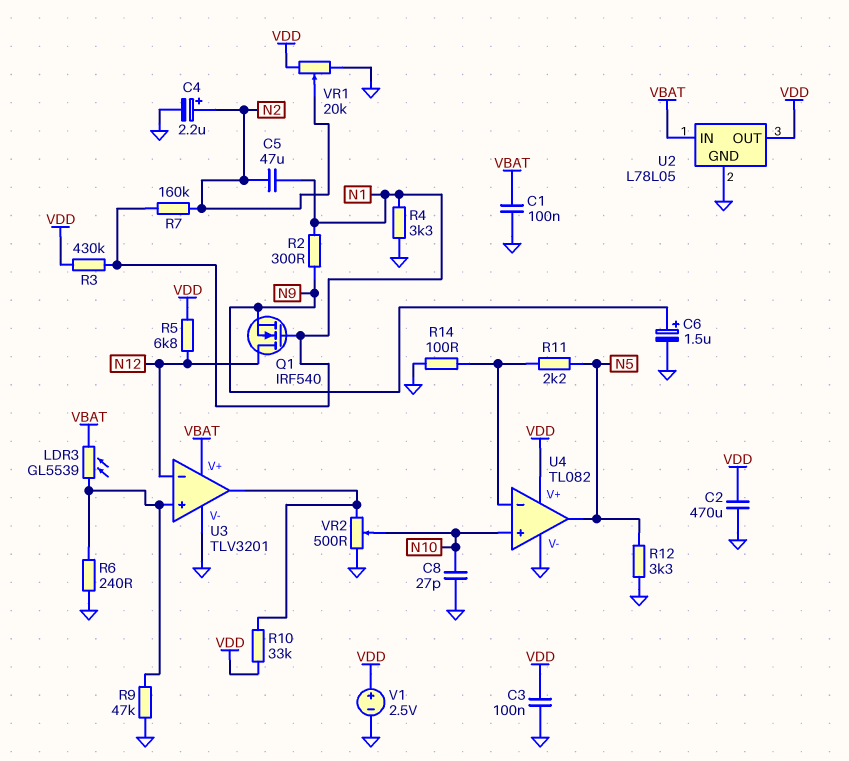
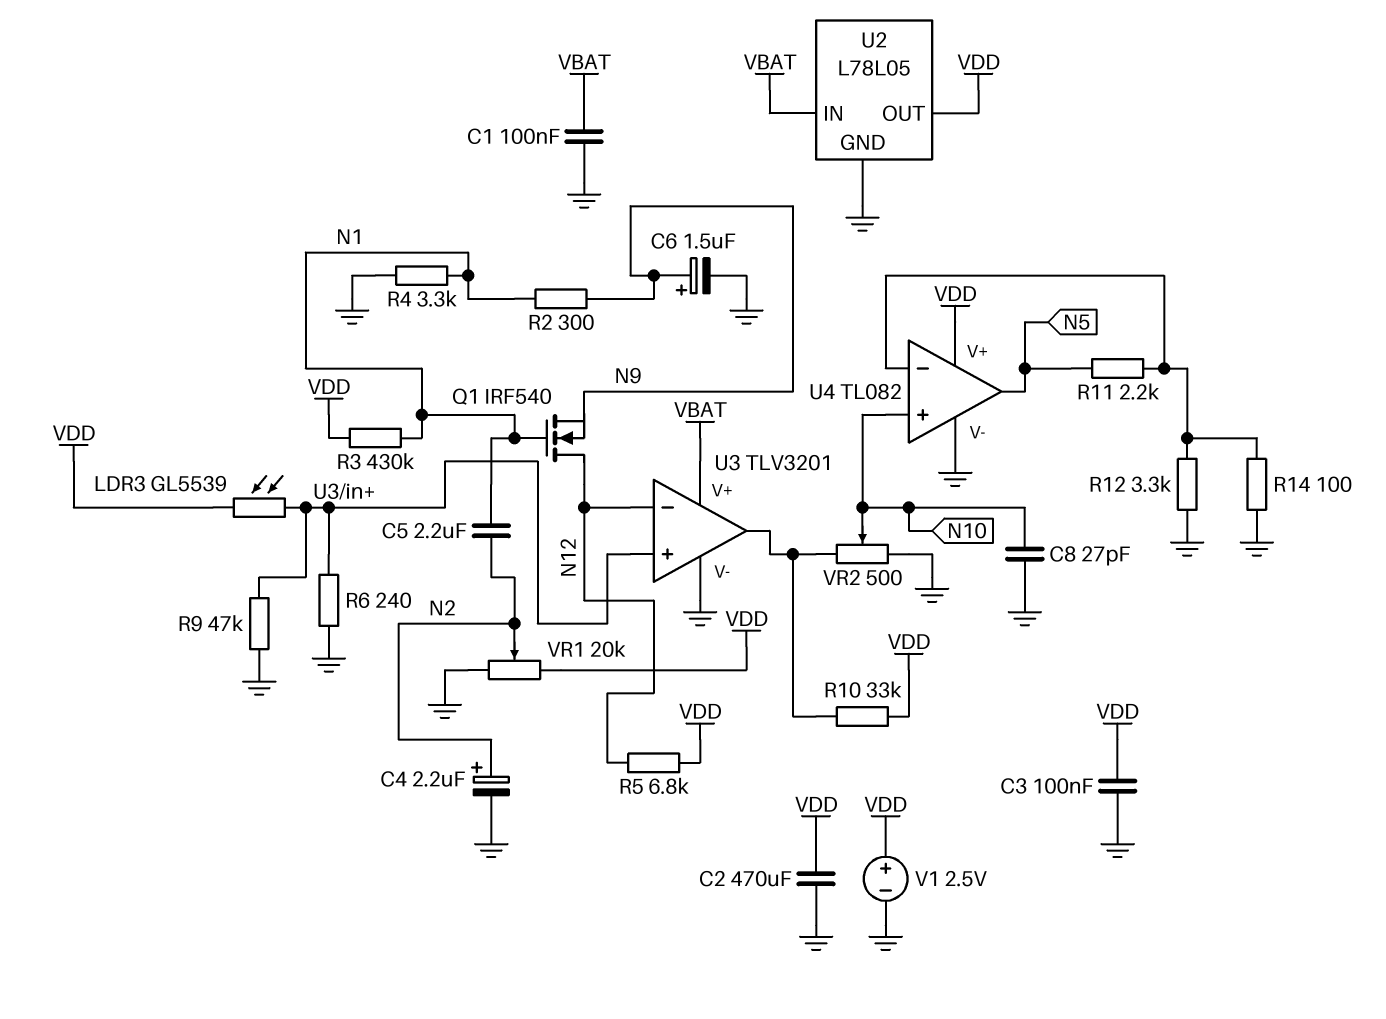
C5: 47uF (N1, N2) -> 2.2uF (N1, N2)
LDR3: GL5539 (U3/in+, VBAT) -> GL5539 (U3/in+, VDD)
R7: 160k (N1, N2) -> none
R12: 3.3k (GND, N5) -> 3.3k (GND, U4/in-)

